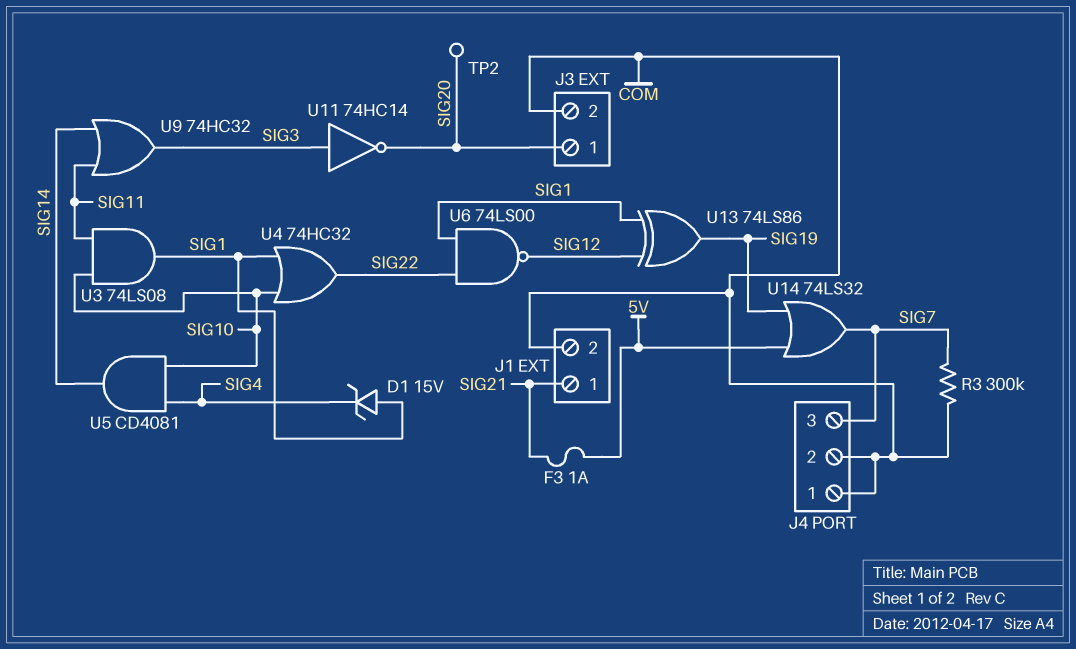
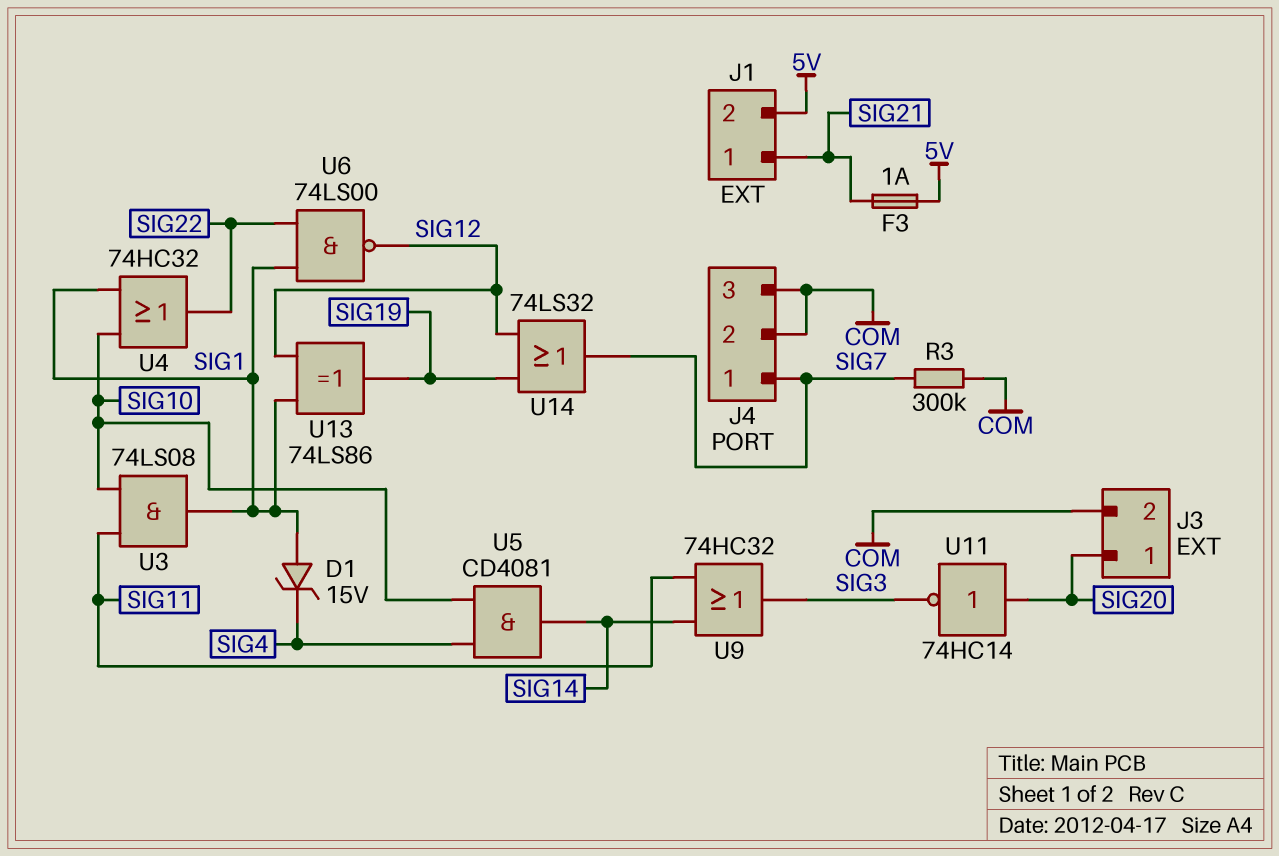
J1 pin 2: COM -> 5V
J4 pin 1: COM -> SIG7
J4 pin 3: SIG7 -> COM
TP2: test point (SIG20) -> none
U11: NOT 74HC14 (in SIG3, out SIG20) -> NOT 74HC14 (in SIG20, out SIG3)
U14: OR 74LS32 (in 5V, in SIG19, out SIG7) -> OR 74LS32 (in SIG12, in SIG19, out SIG7)

